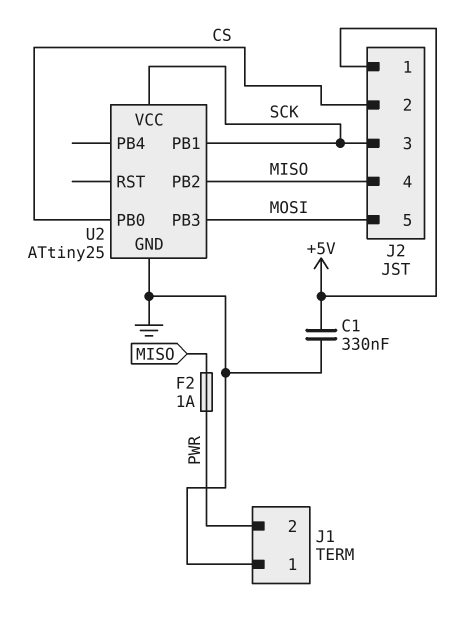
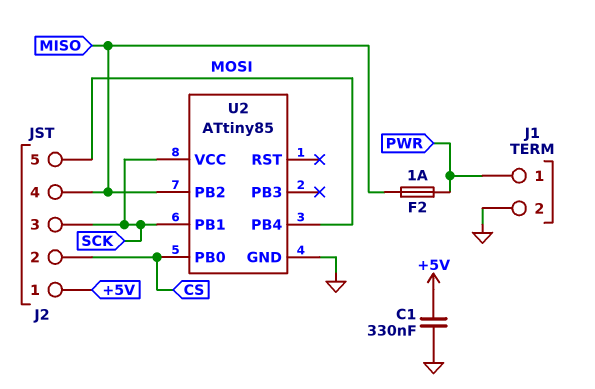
J1 pin 1: GND -> PWR
J1 pin 2: PWR -> GND
U2: ATtiny25 -> ATtiny85
U2 pin PB3: MOSI -> none
U2 pin PB4: none -> MOSI

